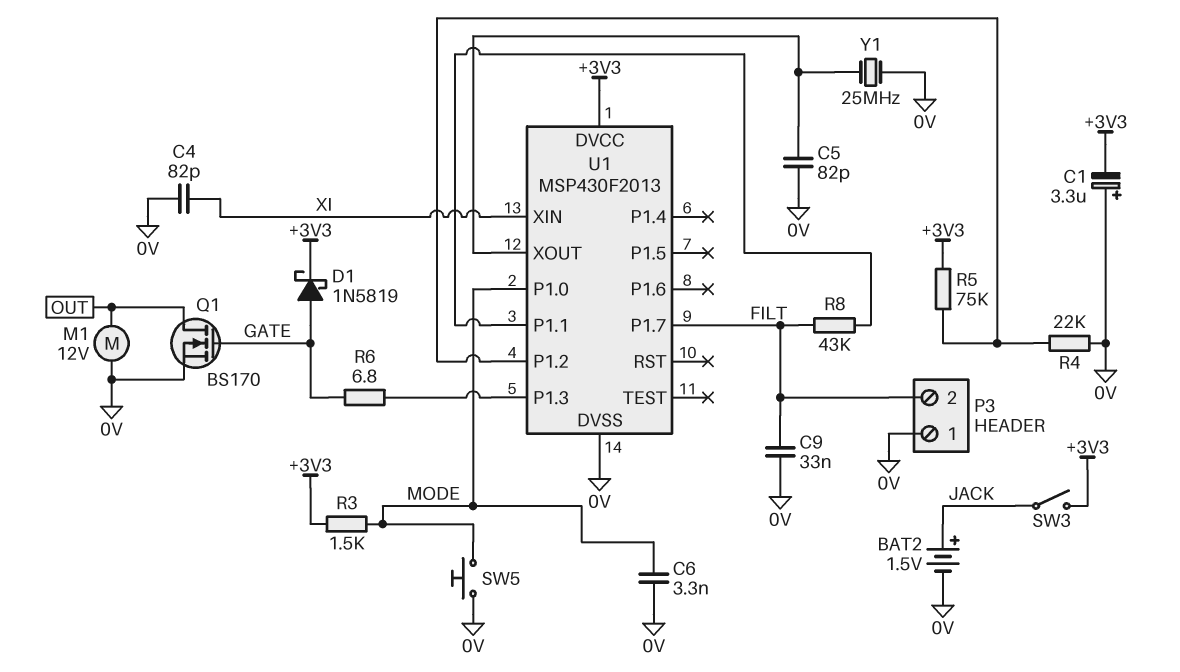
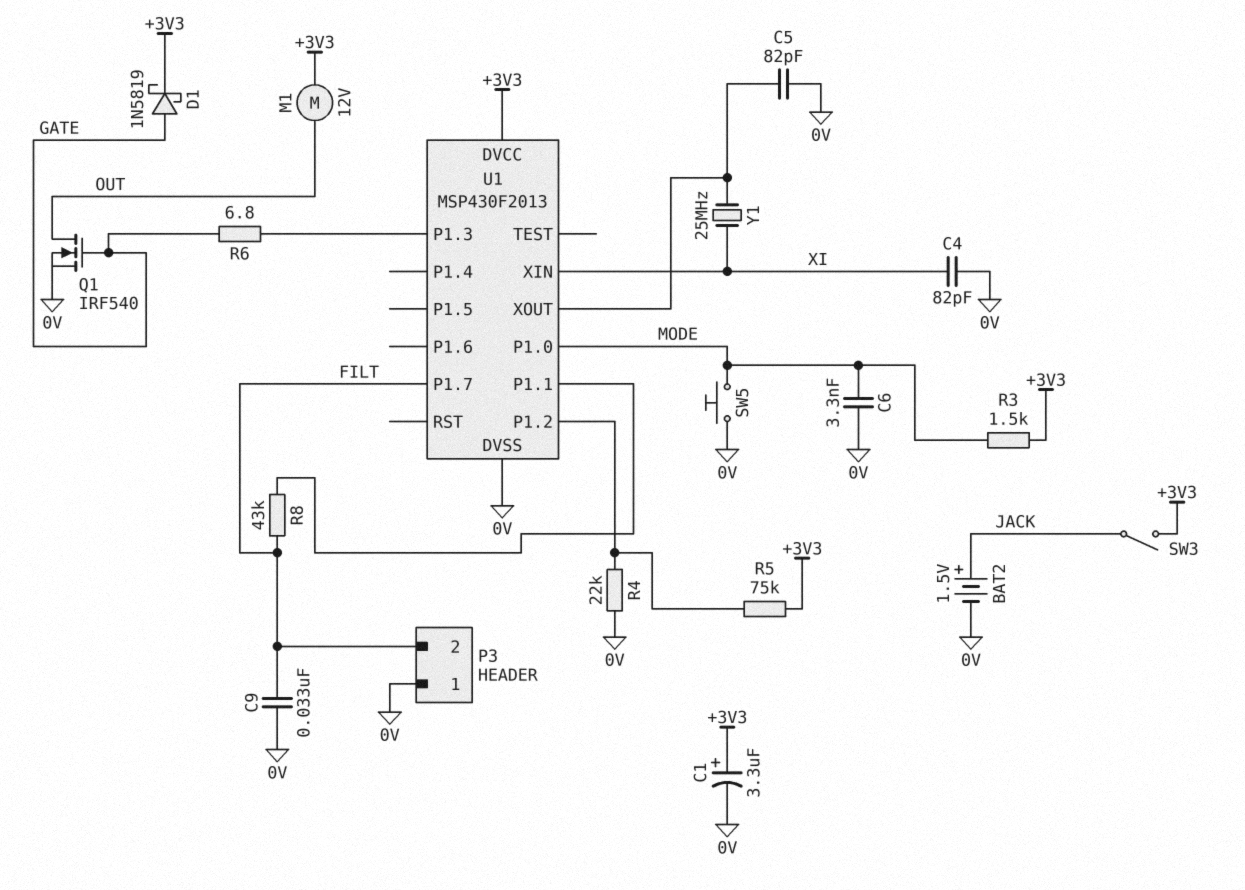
C1: 3.3uF (plus 0V, minus +3V3) -> 3.3uF (plus +3V3, minus 0V)
M1: motor 12V (0V, OUT) -> motor 12V (+3V3, OUT)
Q1: NMOS BS170 (G GATE, D OUT, S 0V) -> NMOS IRF540 (G GATE, D OUT, S 0V)
Y1: 25MHz (0V, U1/XOUT) -> 25MHz (U1/XOUT, XI)

